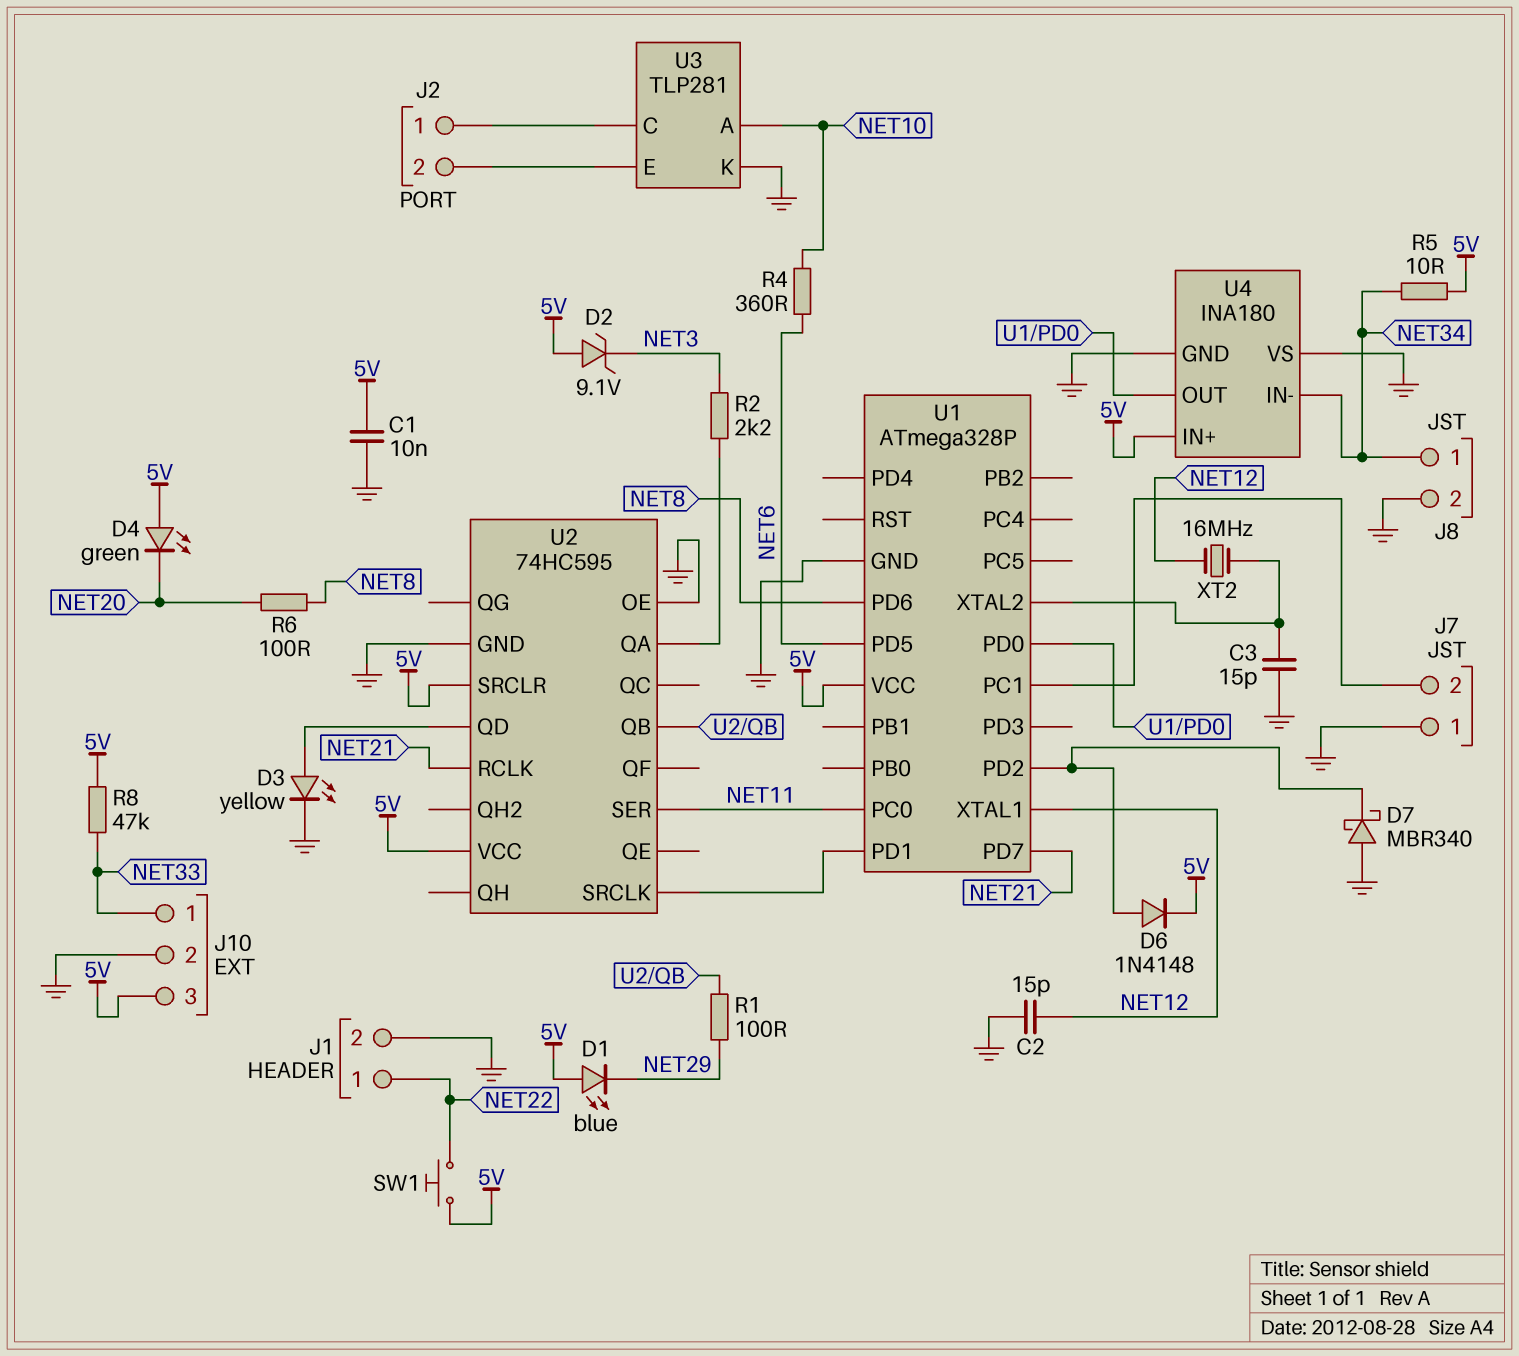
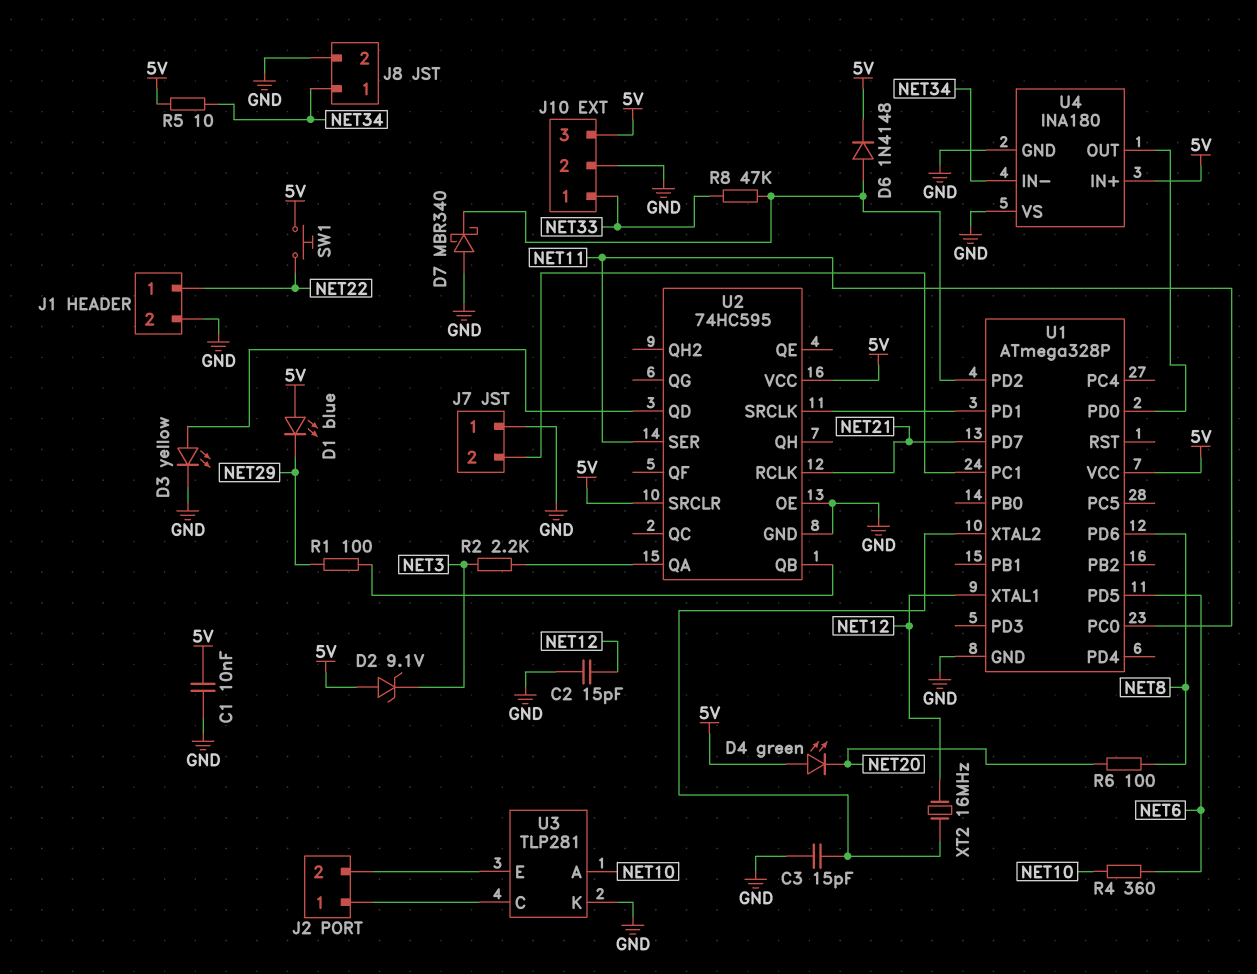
R8: 47k (5V, NET33) -> 47k (NET33, U1/PD2)

